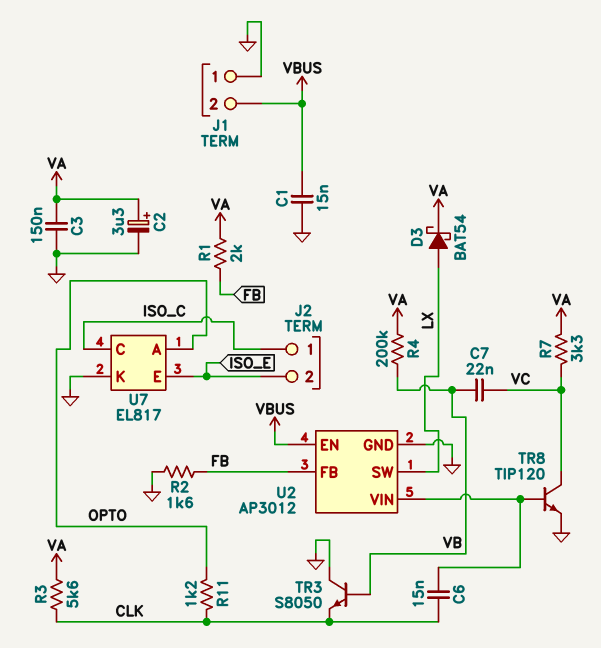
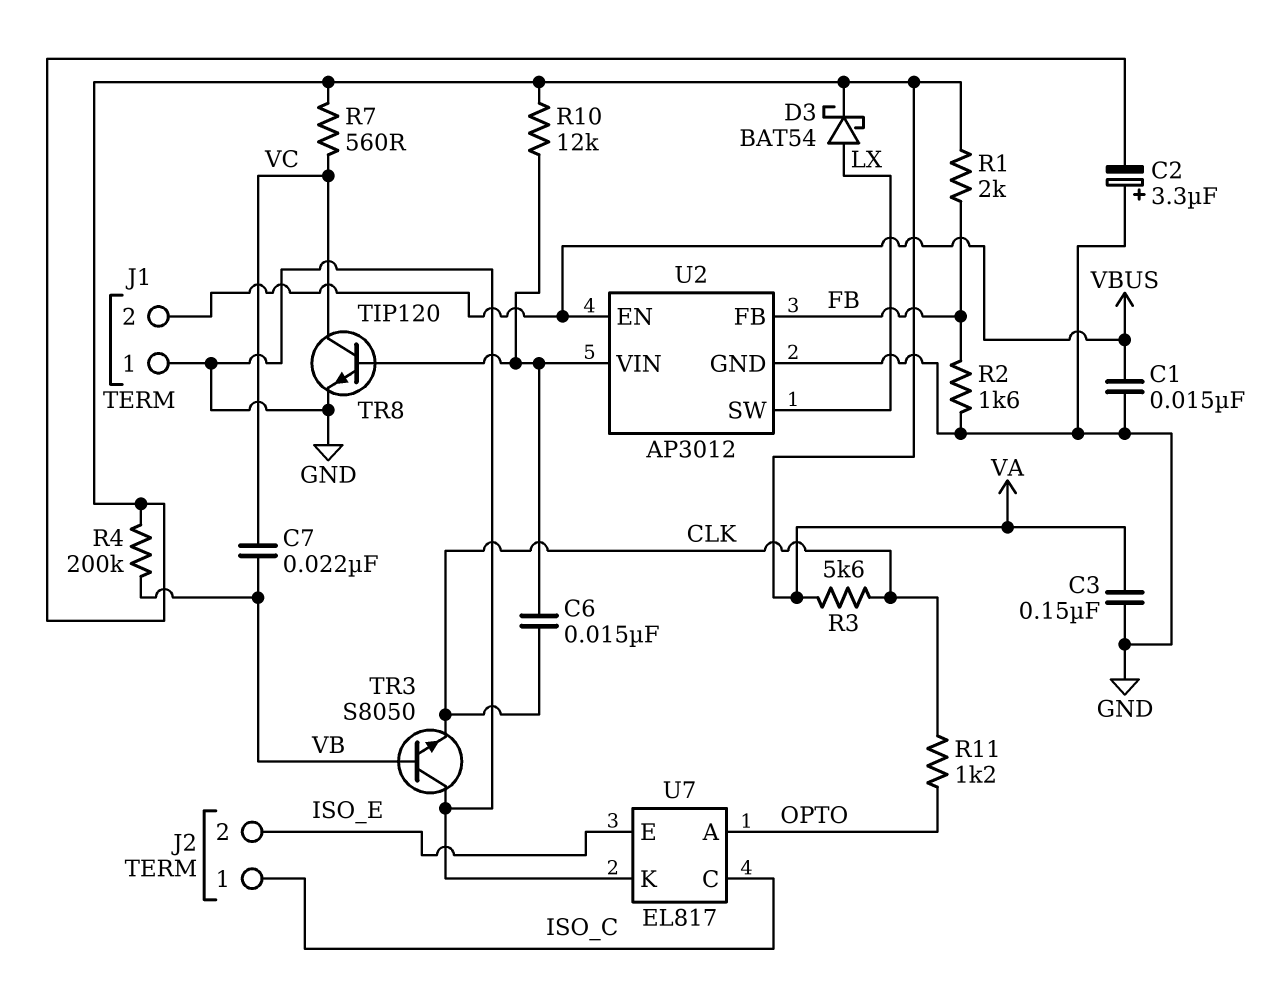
C2: 3.3uF (plus VA, minus GND) -> 3.3uF (plus GND, minus VA)
R7: 3.3k (VA, VC) -> 560 (VA, VC)
R10: none -> 12k (U2/VIN, VA)

